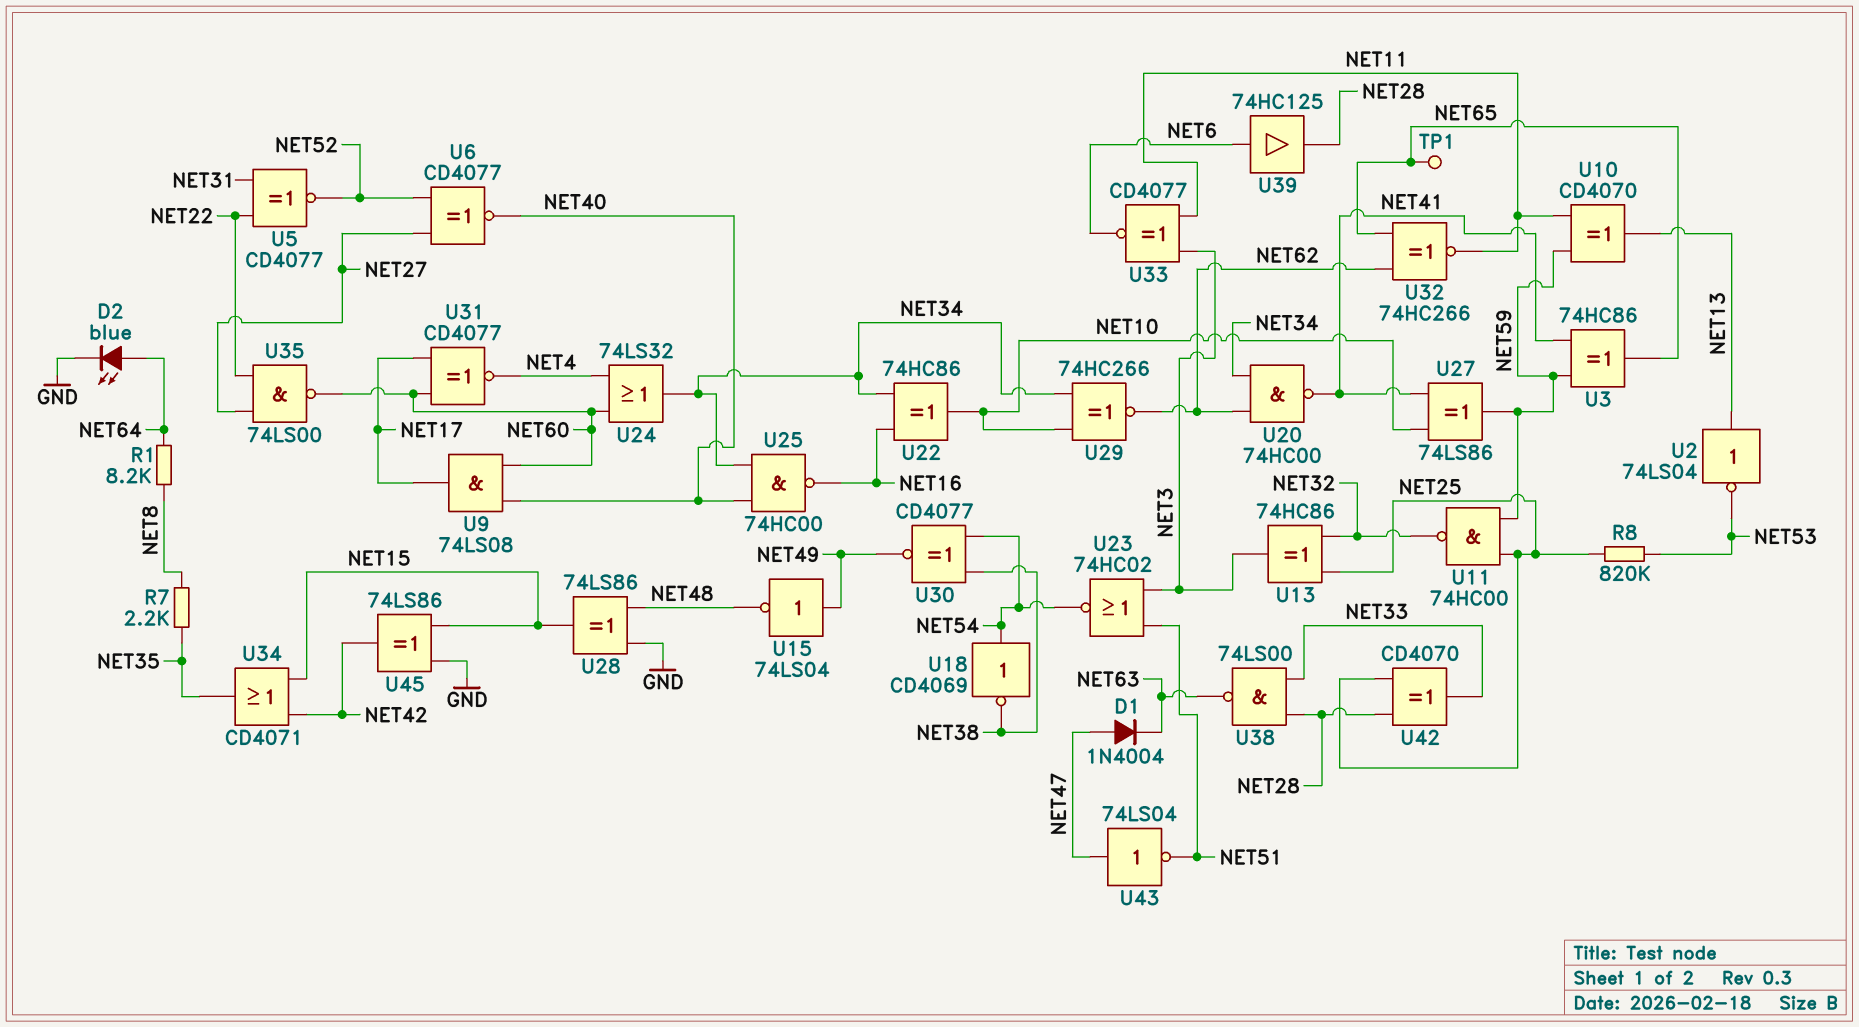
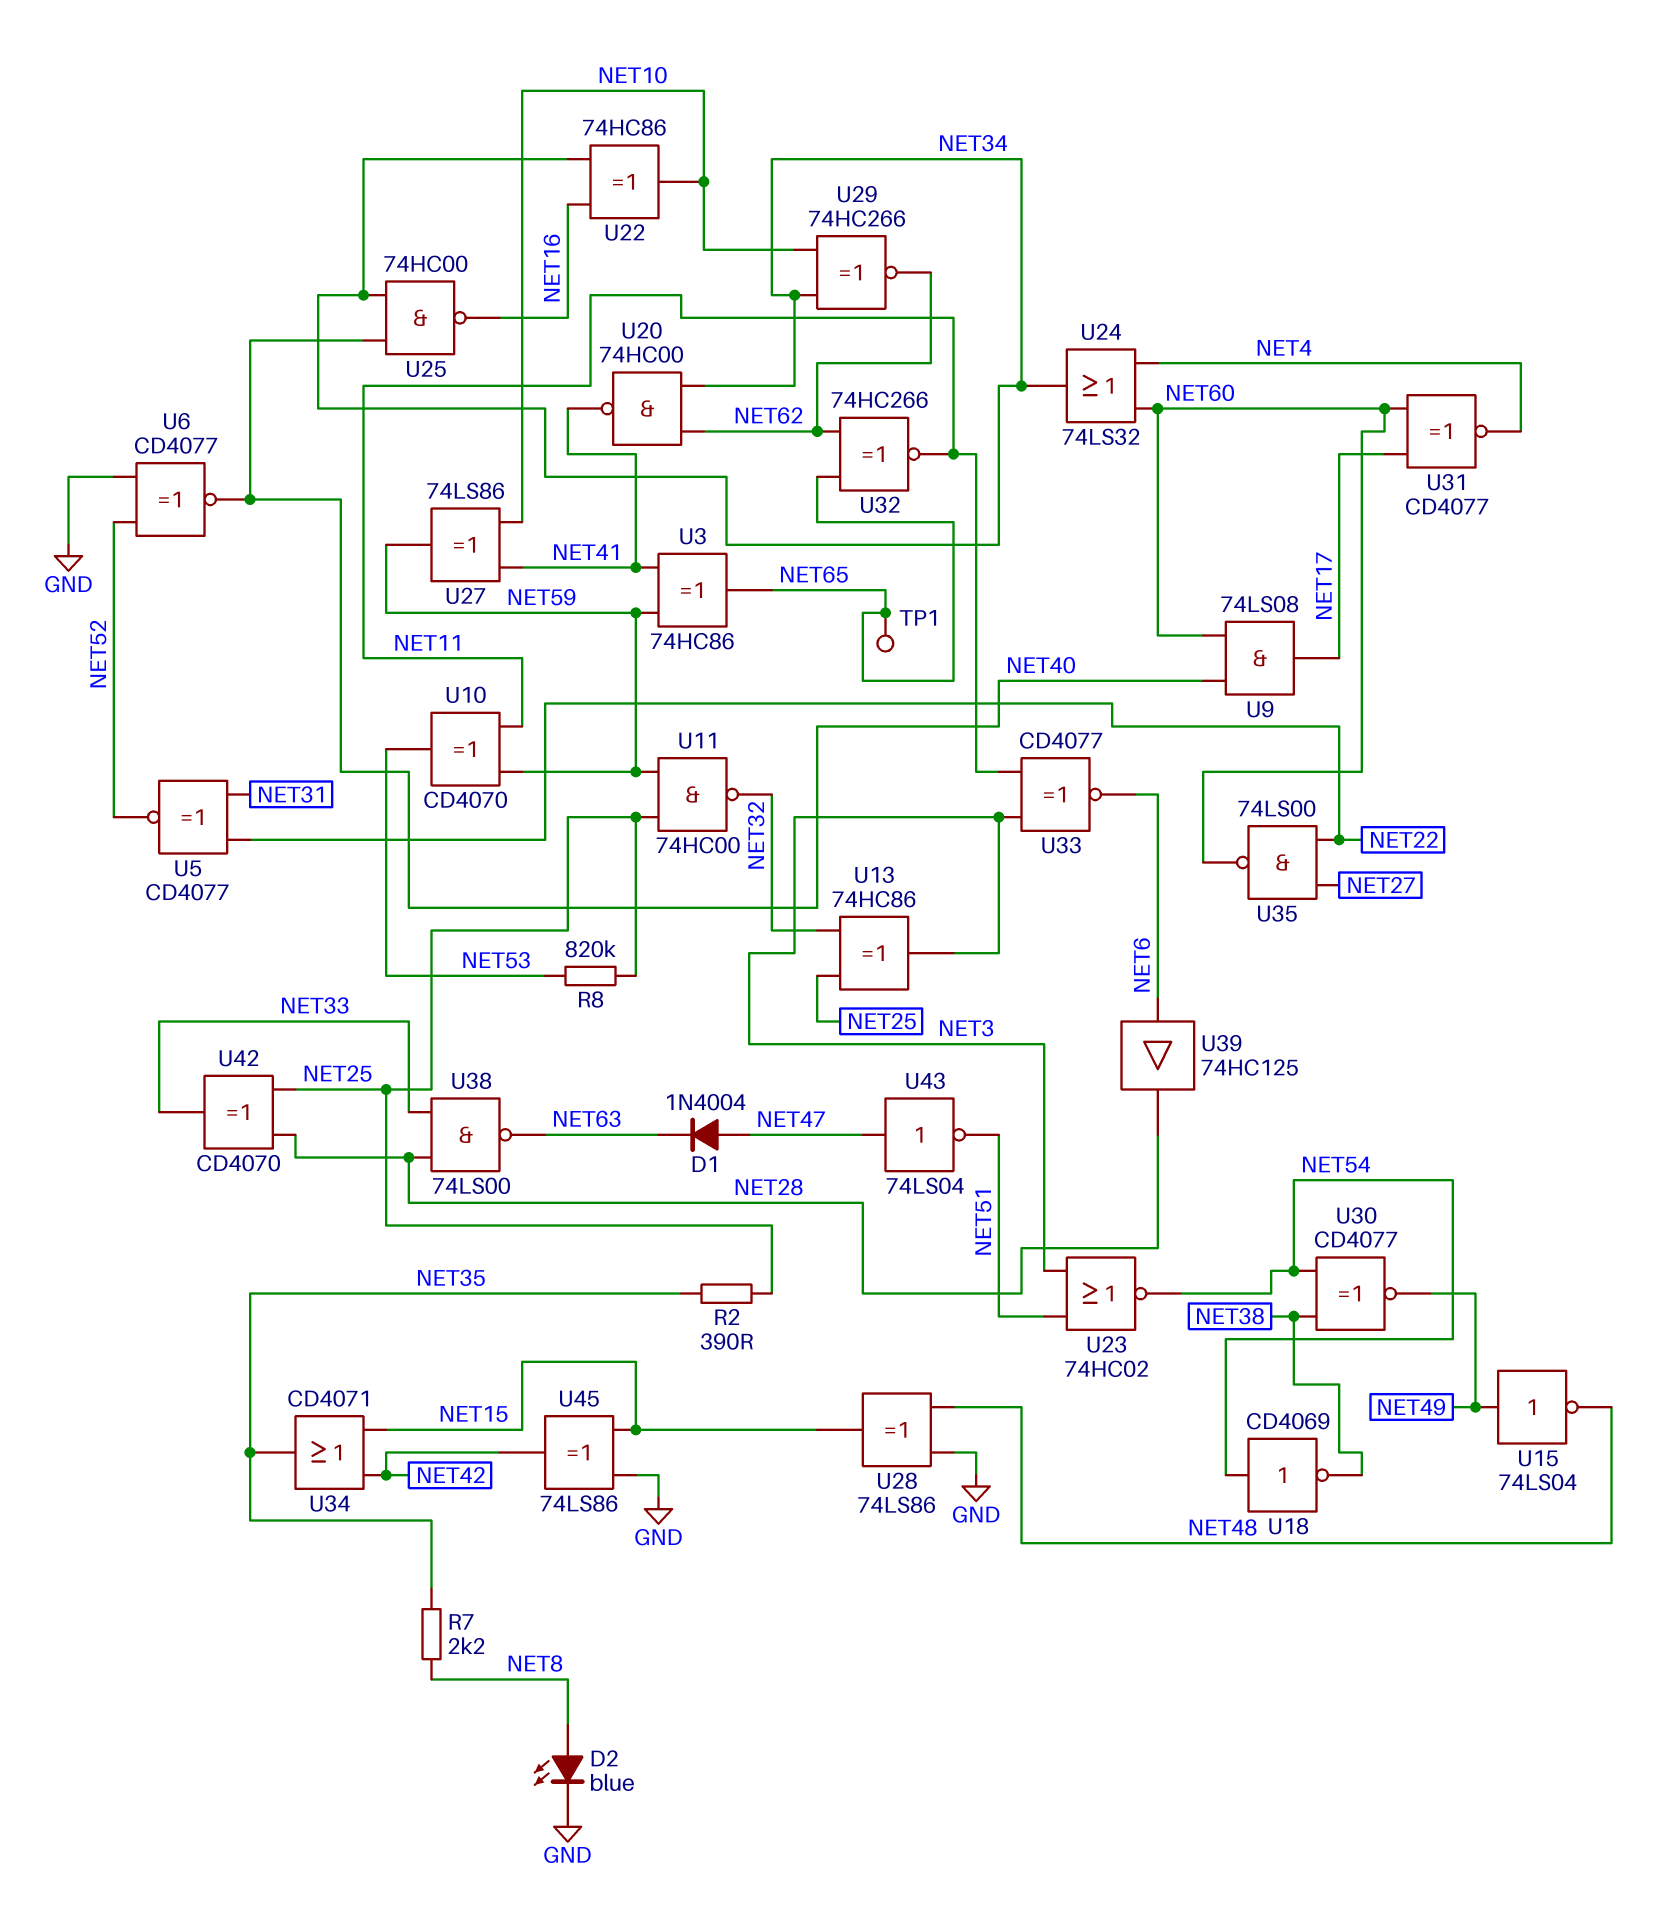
D2: LED blue (A NET64, K GND) -> LED blue (A NET8, K GND)
R1: 8.2k (NET8, NET64) -> none
R2: none -> 390 (NET25, NET35)
U2: NOT 74LS04 (in NET13, out NET53) -> none
U6: XNOR CD4077 (in NET27, in NET52, out NET40) -> XNOR CD4077 (in GND, in NET52, out NET40)
U10: XOR CD4070 (in NET11, in NET59, out NET13) -> XOR CD4070 (in NET11, in NET59, out NET53)

